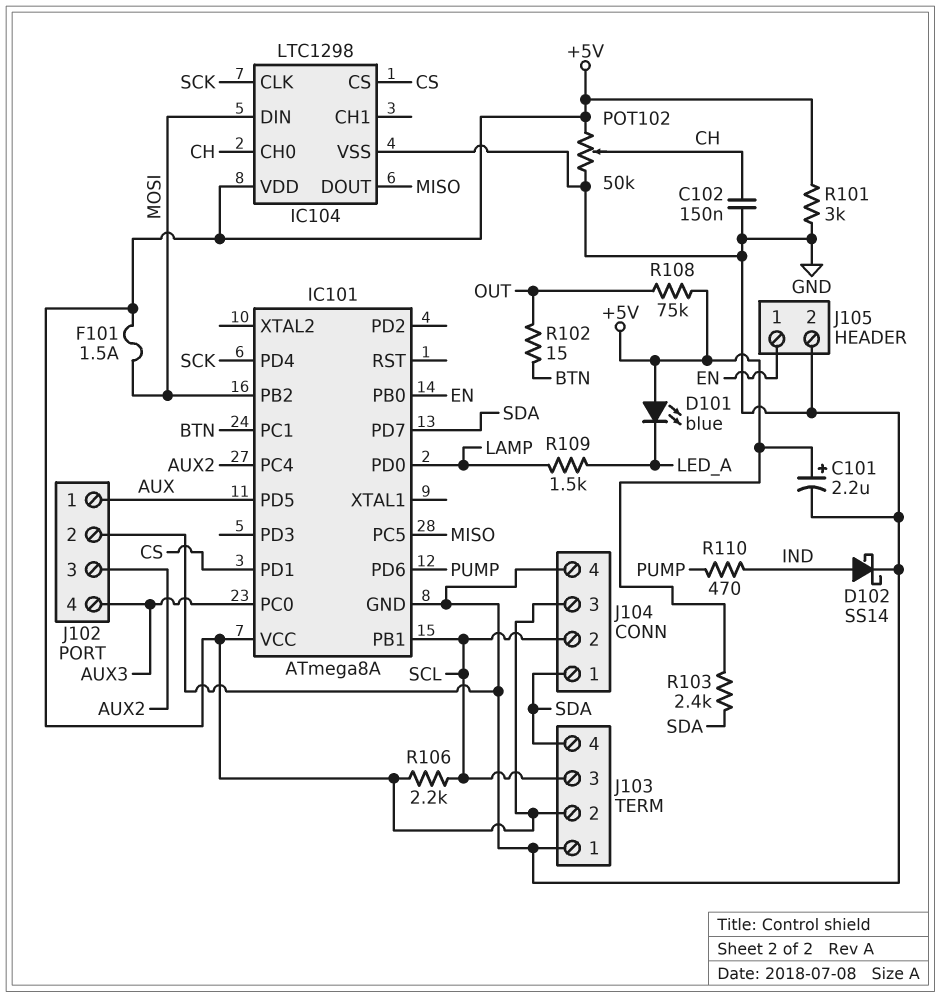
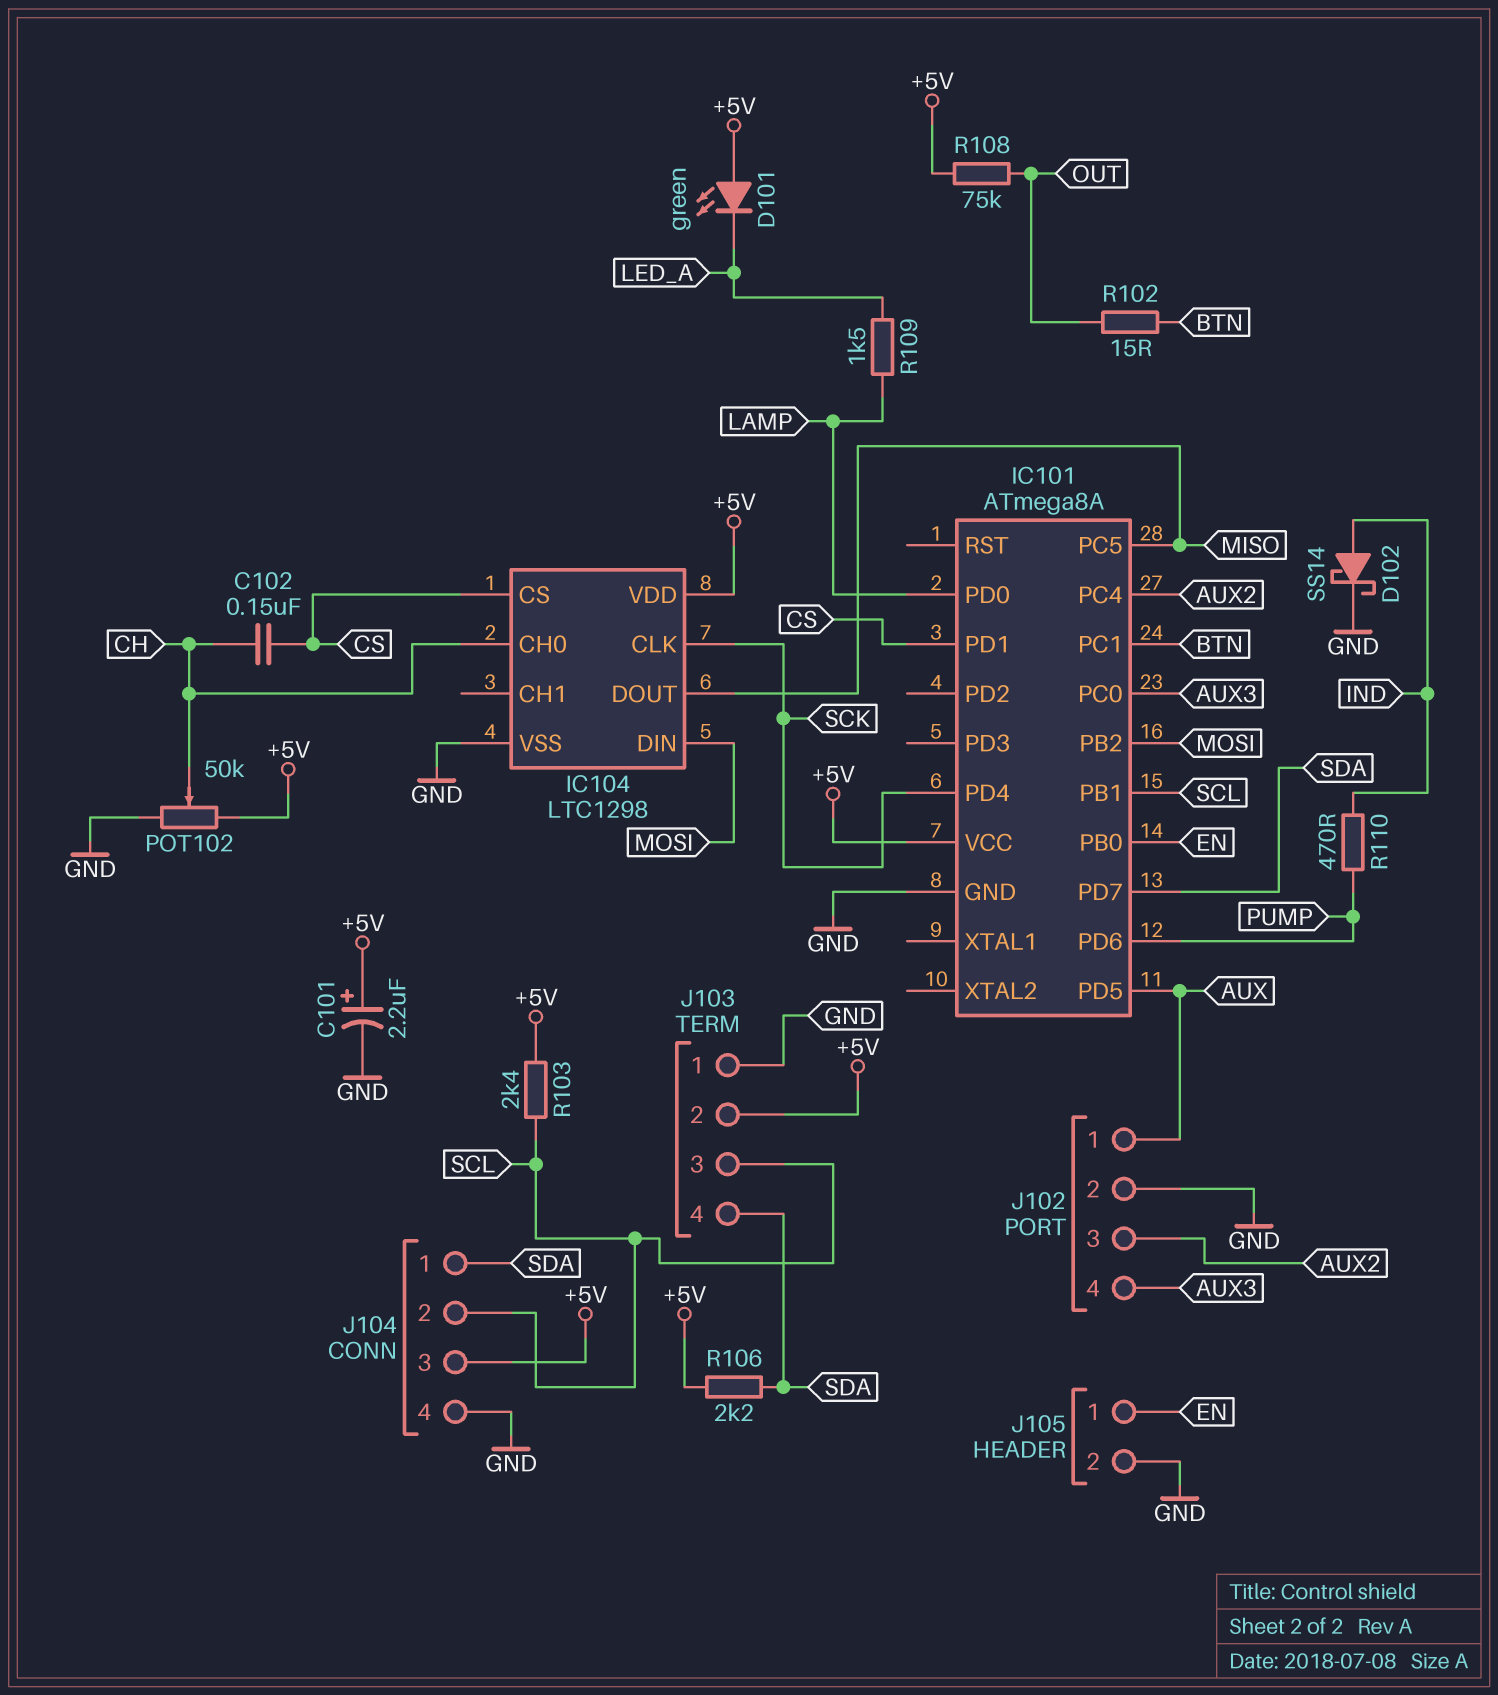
C102: 150nF (CH, GND) -> 150nF (CH, CS)
D101: LED blue (A +5V, K LED_A) -> LED green (A +5V, K LED_A)
F101: 1.5A (+5V, MOSI) -> none
R101: 3k (+5V, GND) -> none
R103: 2.4k (+5V, SDA) -> 2.4k (+5V, SCL)
R106: 2.2k (+5V, SCL) -> 2.2k (+5V, SDA)

